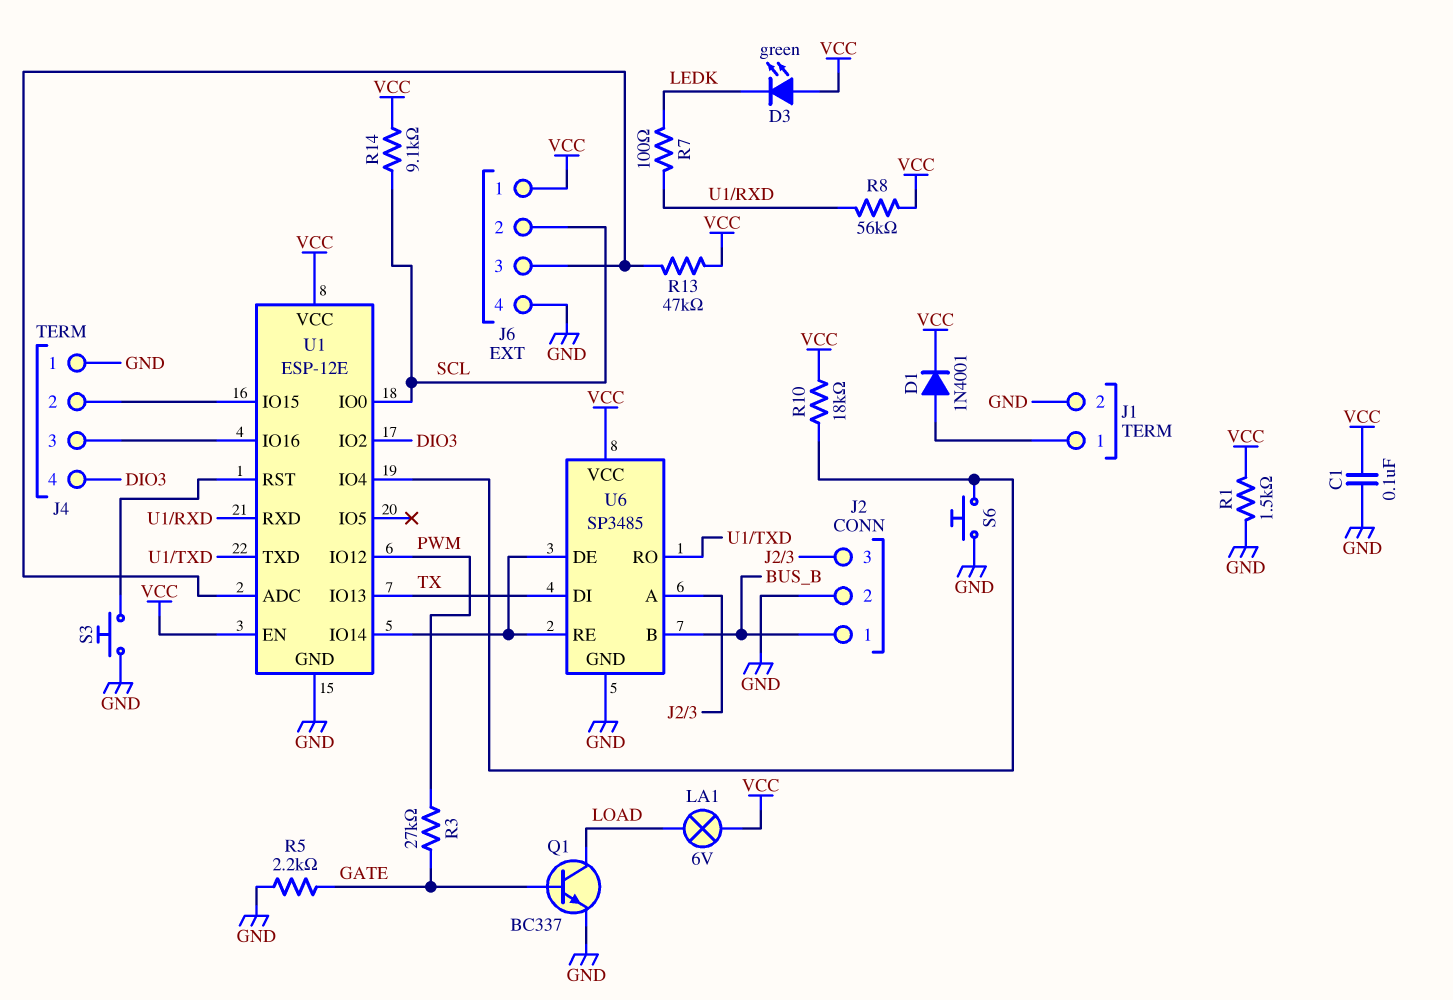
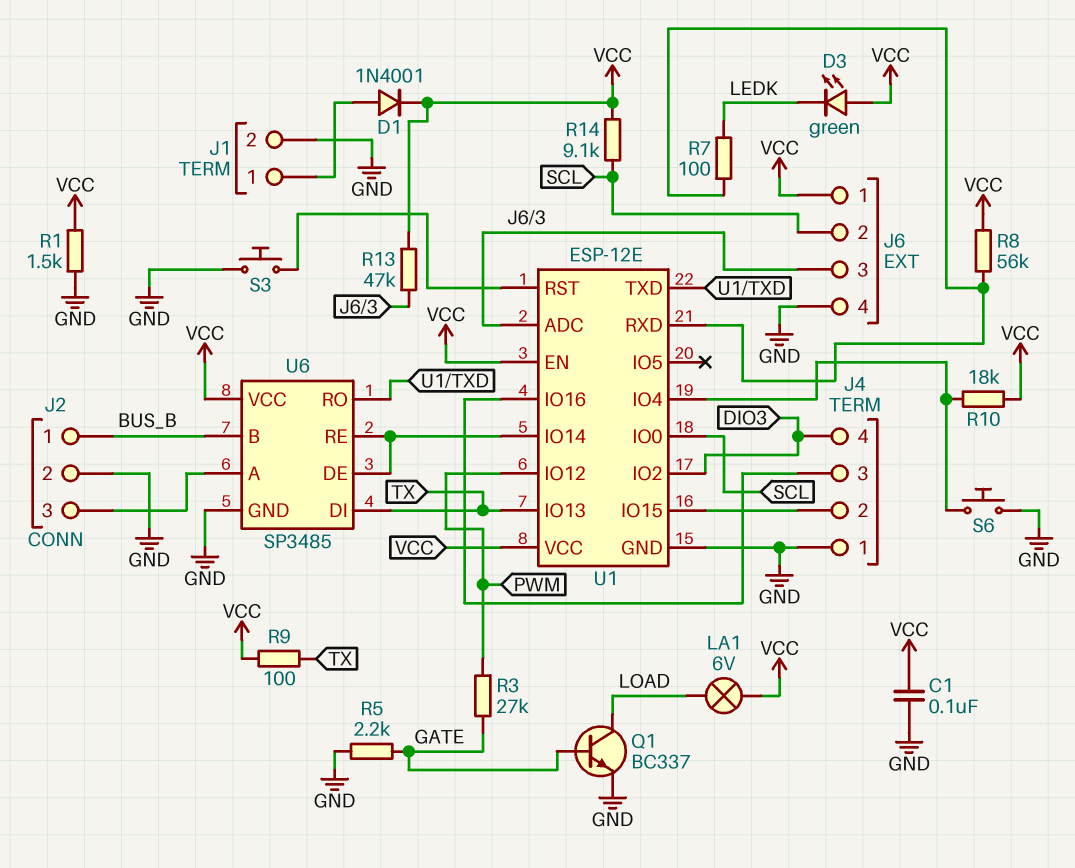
R9: none -> 100 (TX, VCC)

